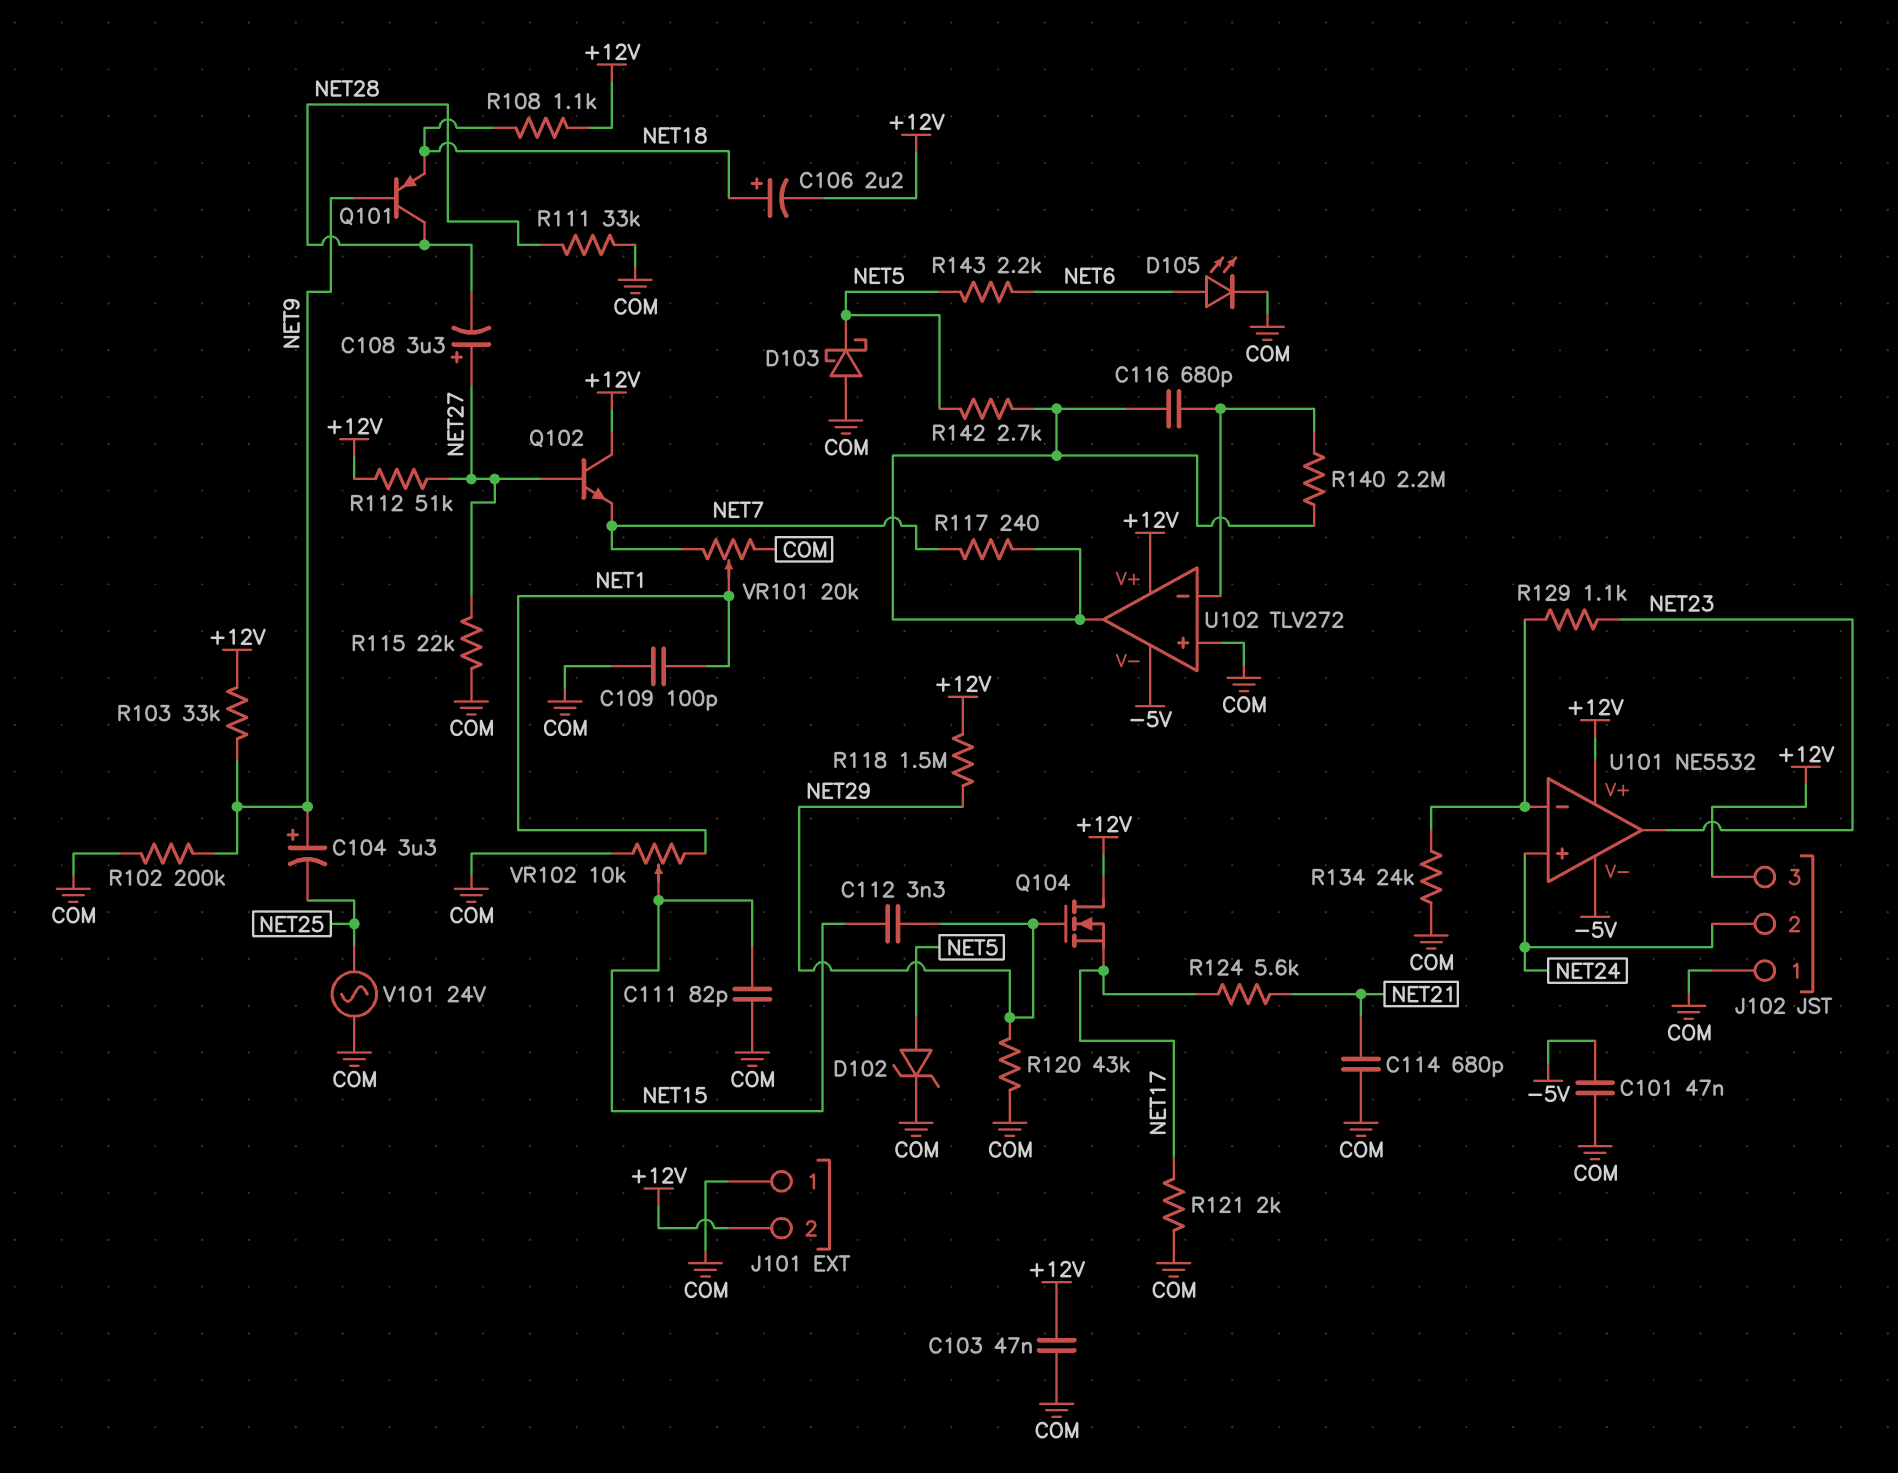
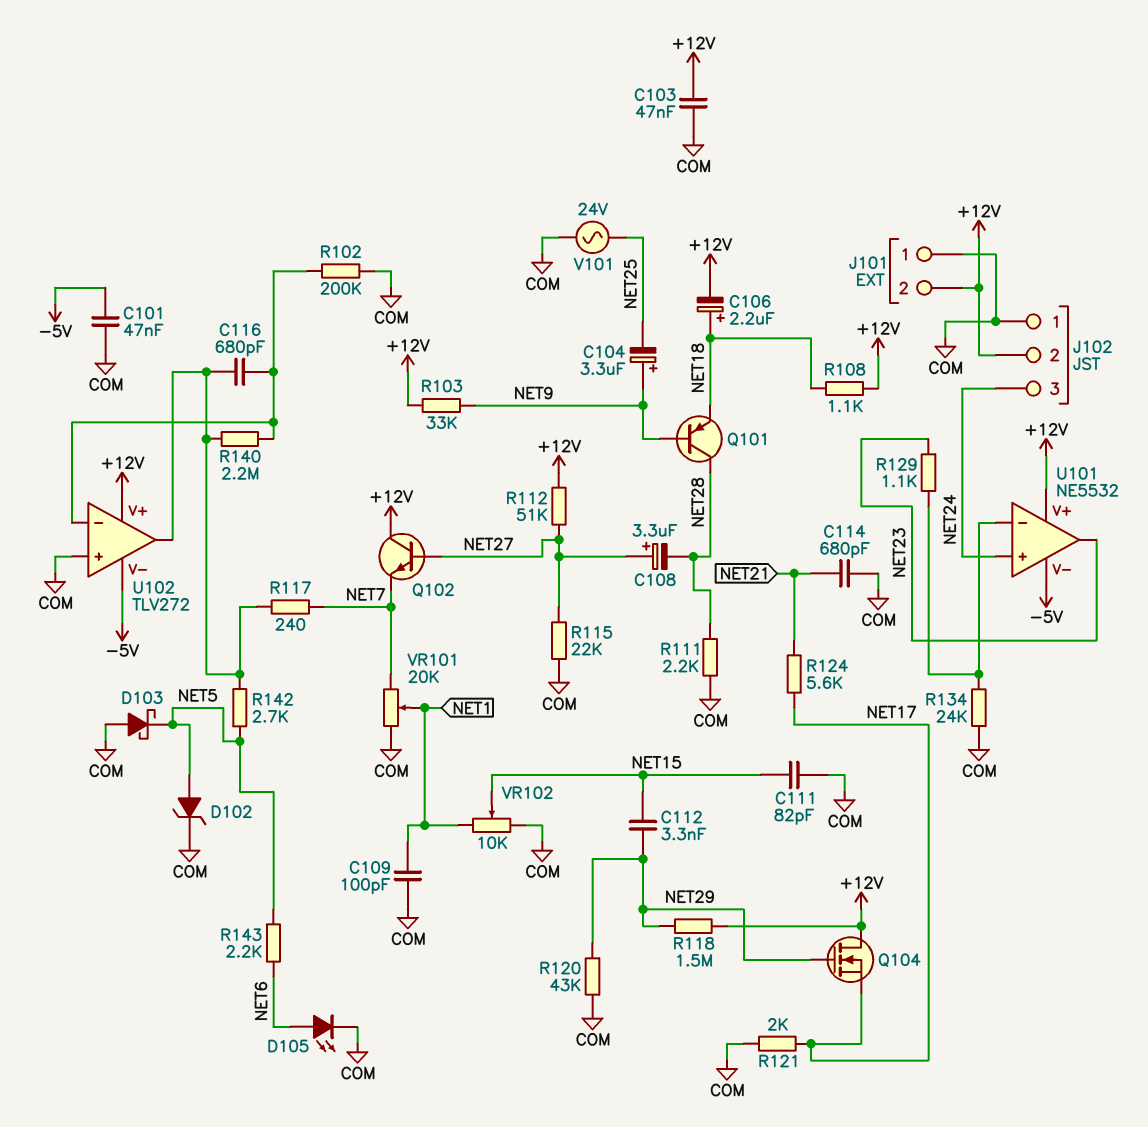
J102 pin 2: NET24 -> +12V
J102 pin 3: +12V -> NET24
R102: 200k (COM, NET9) -> 200k (COM, U102/in-)
R111: 33k (COM, NET28) -> 2.2k (COM, NET28)

